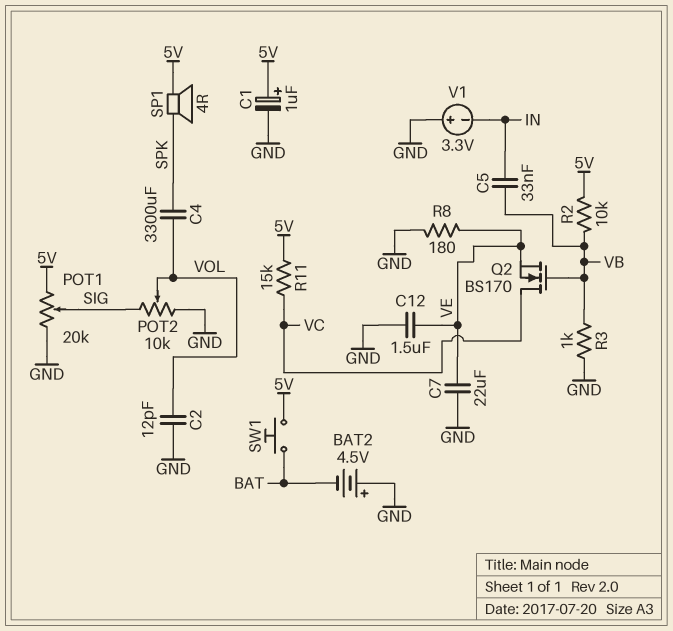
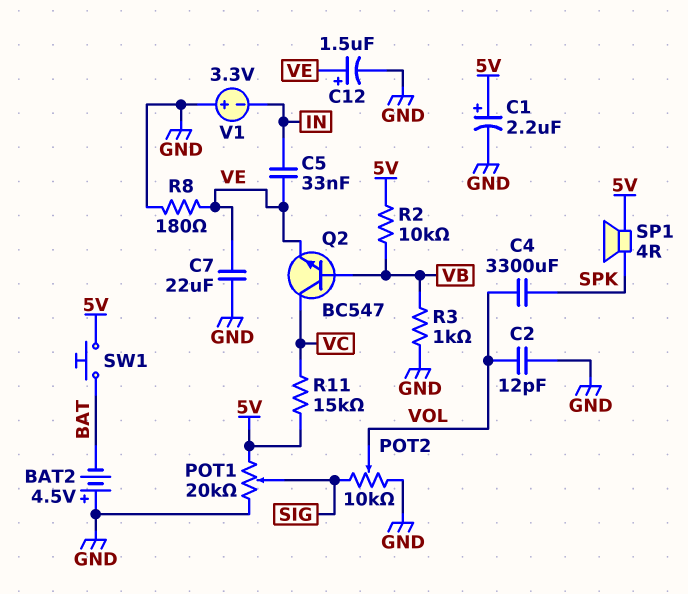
C1: 1uF (plus 5V, minus GND) -> 2.2uF (plus 5V, minus GND)
C5: 33nF (IN, VB) -> 33nF (IN, VE)
C12: 1.5uF (GND, VE) -> 1.5uF (plus VE, minus GND)
Q2: NMOS BS170 (G VB, D VC, S VE) -> NPN BC547 (B VB, C VC, E VE)

